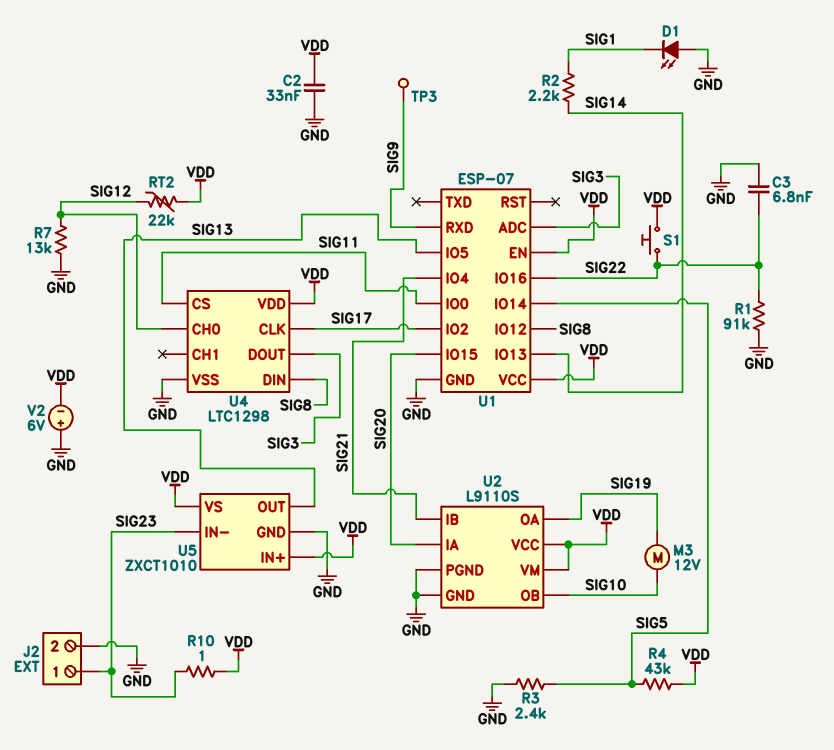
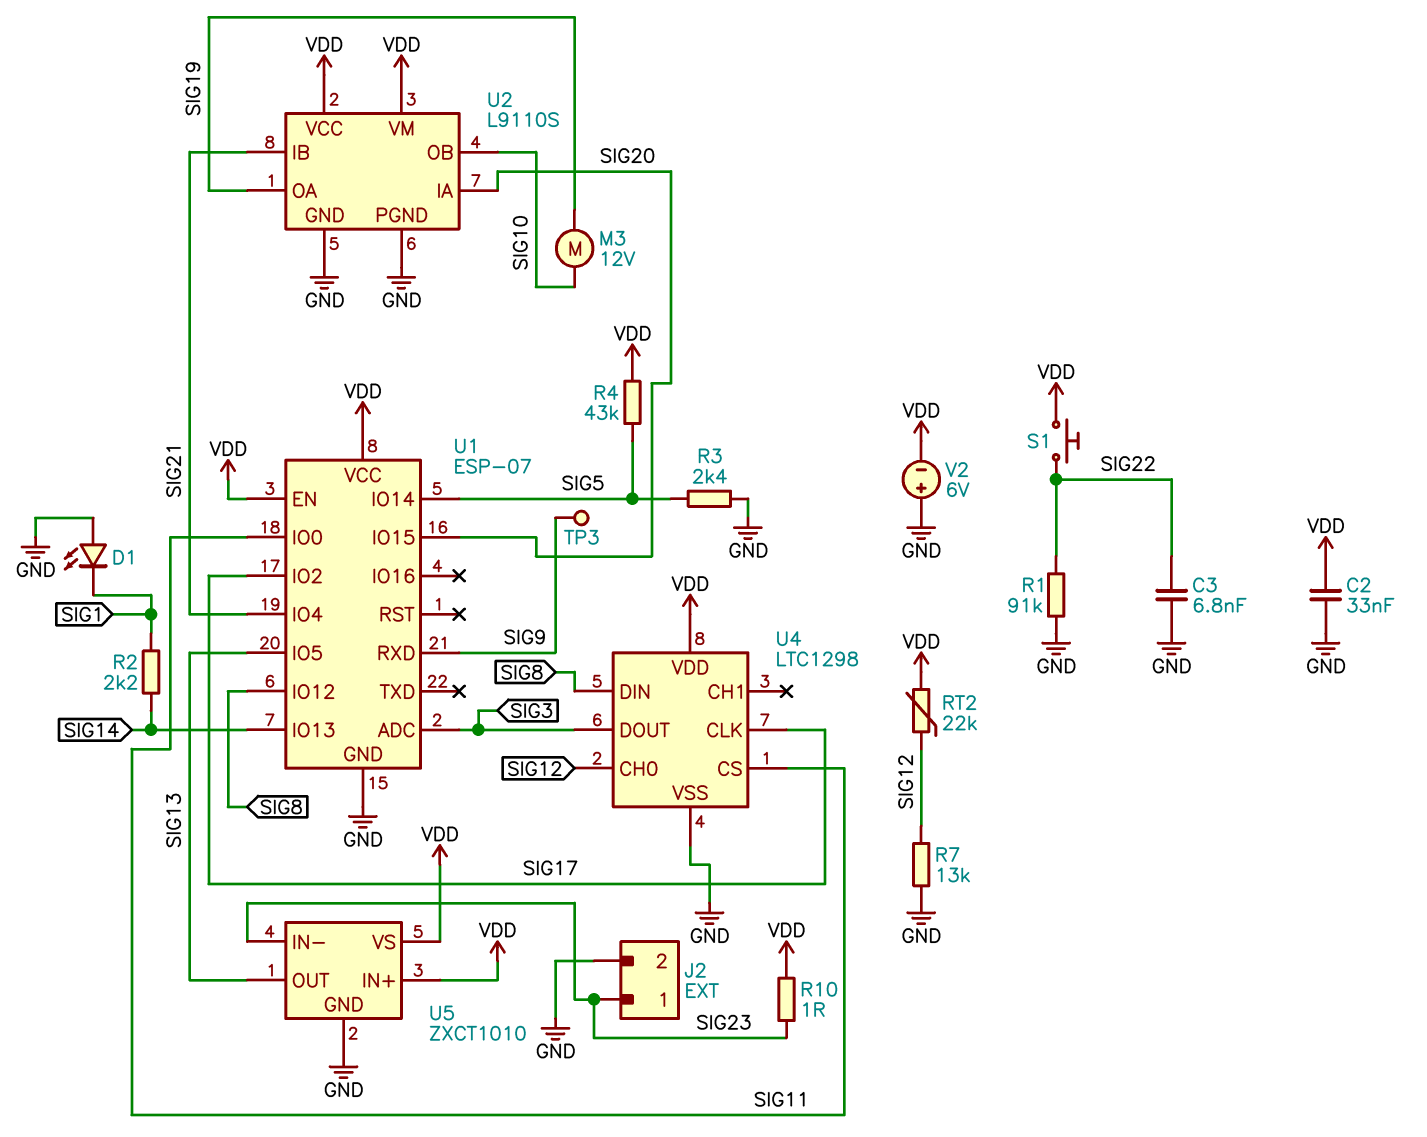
U1 pin IO16: SIG22 -> none

